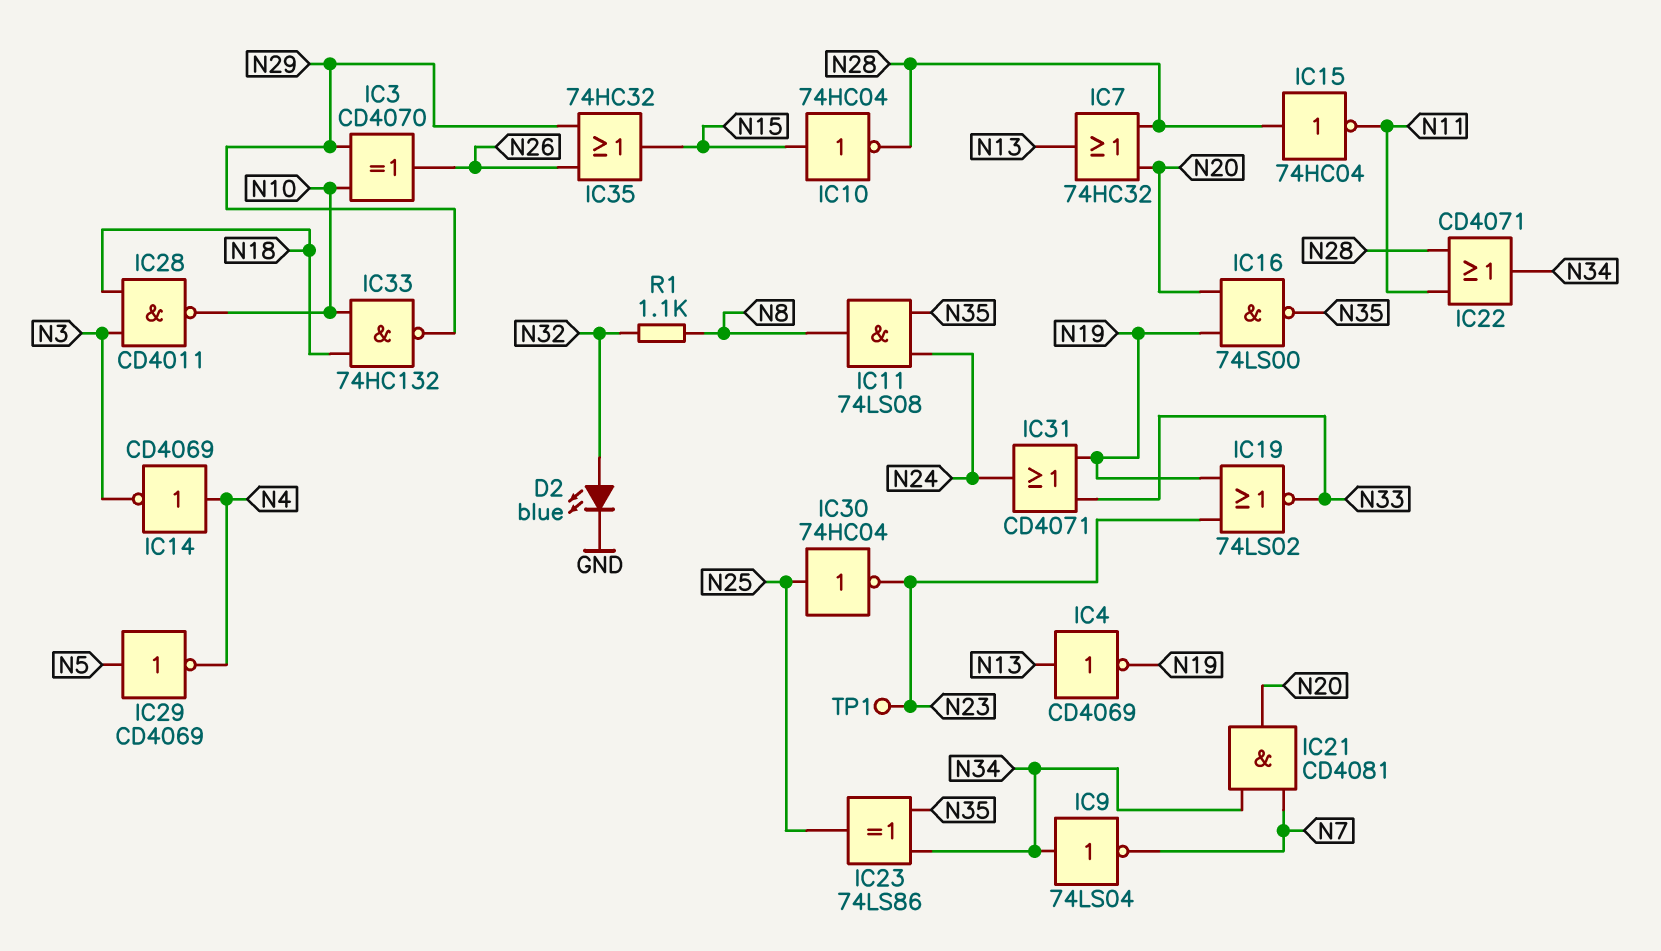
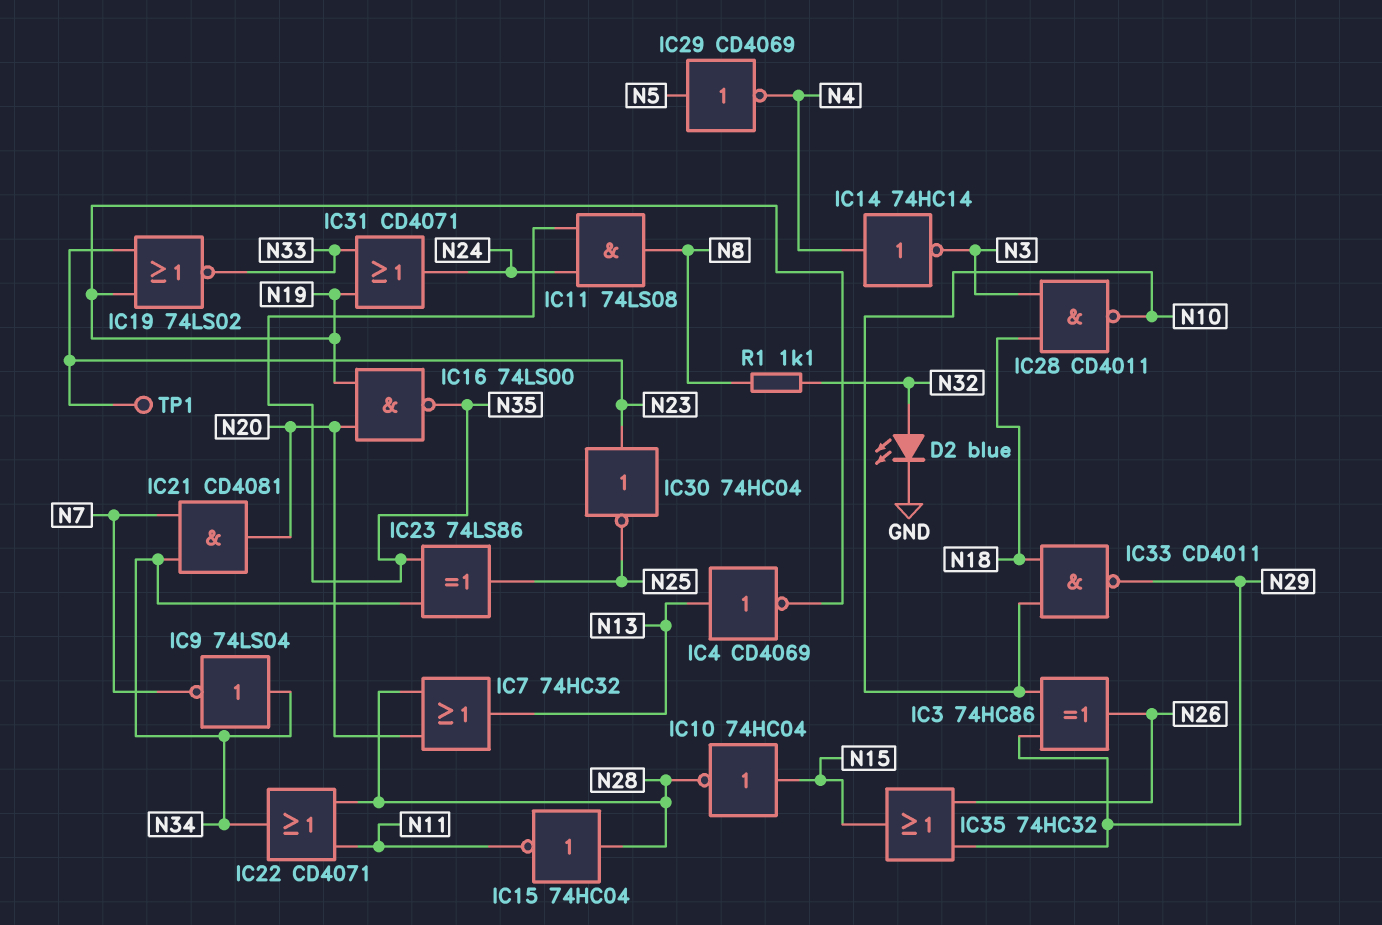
IC3: XOR CD4070 (in N10, in N29, out N26) -> XOR 74HC86 (in N10, in N29, out N26)
IC14: NOT CD4069 (in N4, out N3) -> NOT 74HC14 (in N4, out N3)
IC30: NOT 74HC04 (in N25, out N23) -> NOT 74HC04 (in N23, out N25)
IC33: NAND 74HC132 (in N10, in N18, out N29) -> NAND CD4011 (in N10, in N18, out N29)

